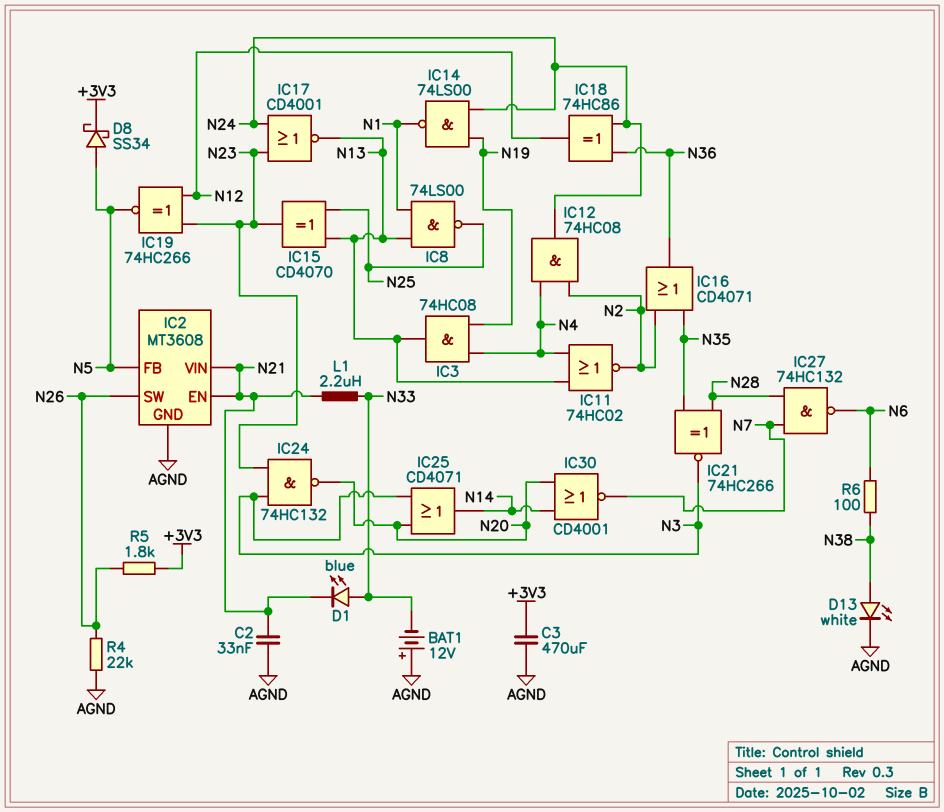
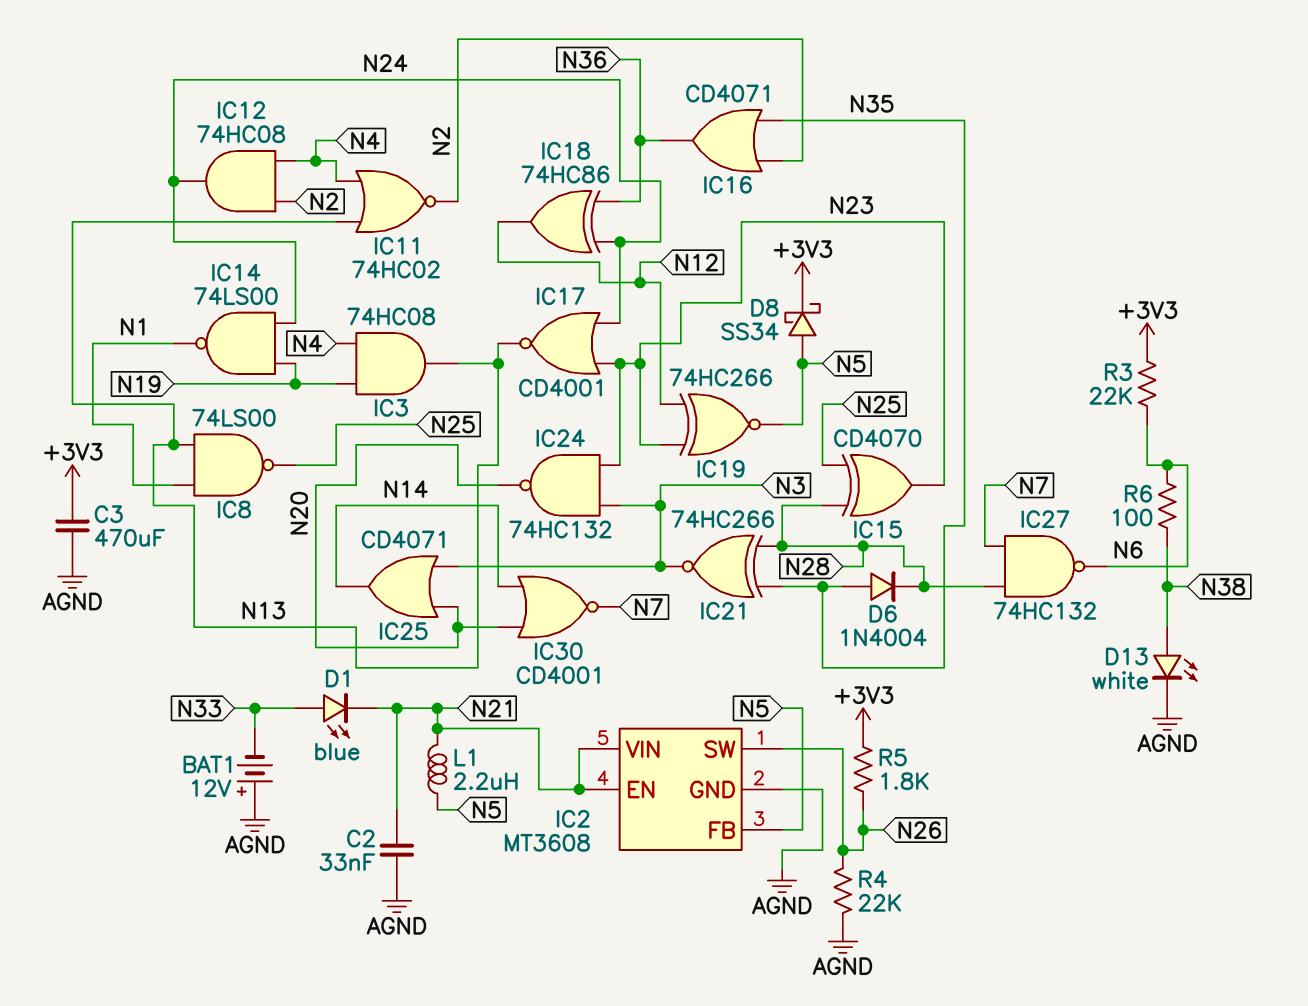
D6: none -> diode 1N4004 (A N35, K N28)
IC15: XOR CD4070 (in N13, in N25, out N23) -> XOR CD4070 (in N25, in N28, out N23)
L1: 2.2uH (N21, N33) -> 2.2uH (N5, N21)
R3: none -> 22k (+3V3, N6)

